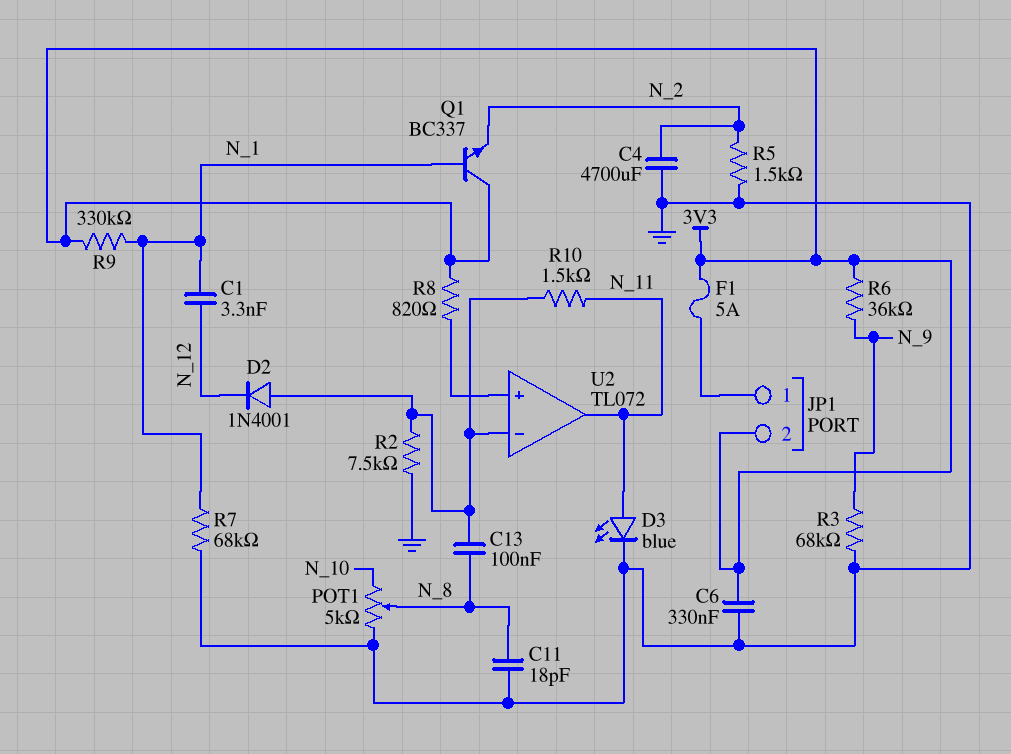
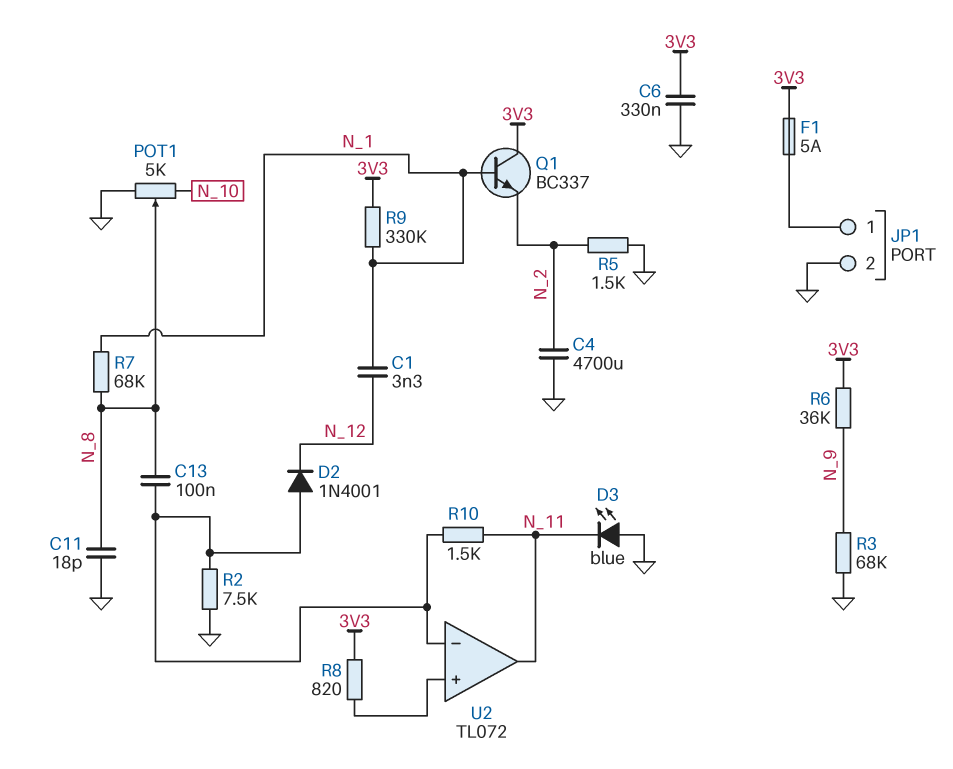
D3: LED blue (A N_11, K GND) -> LED blue (A GND, K N_11)
JP1 pin 2: 3V3 -> GND
R7: 68k (GND, N_1) -> 68k (N_1, N_8)

